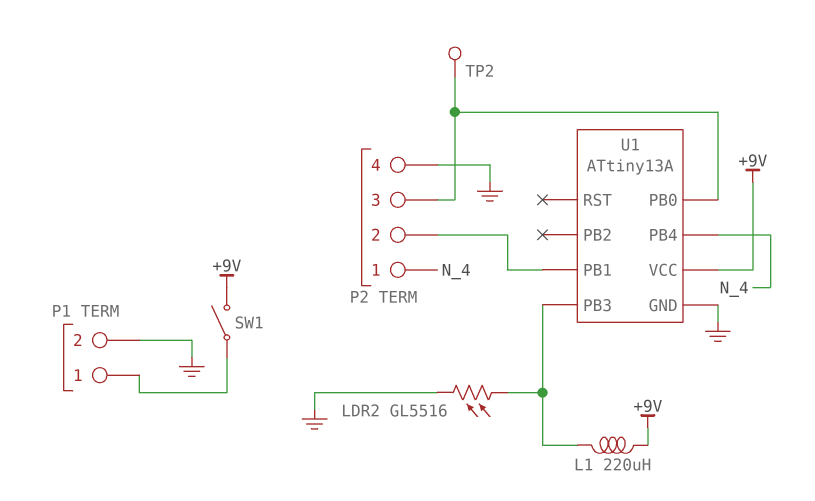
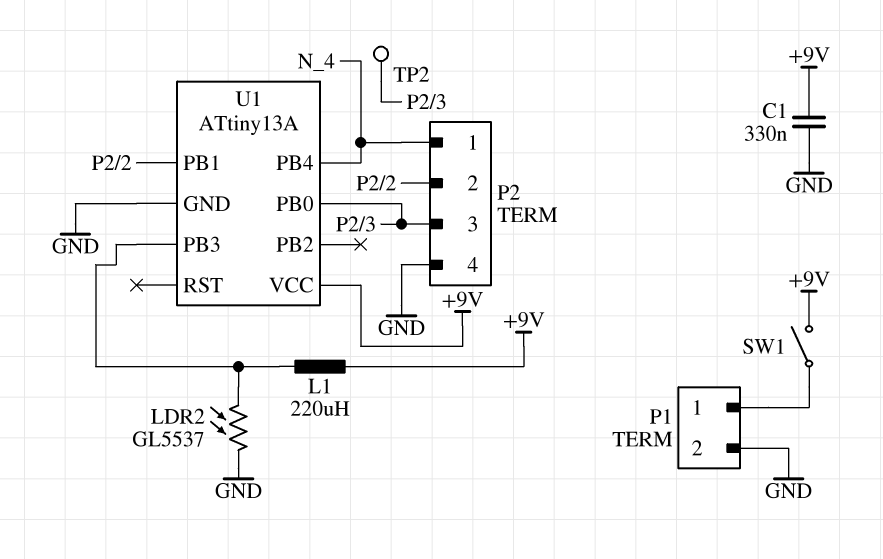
C1: none -> 330nF (+9V, GND)
LDR2: GL5516 (GND, U1/PB3) -> GL5537 (GND, U1/PB3)

